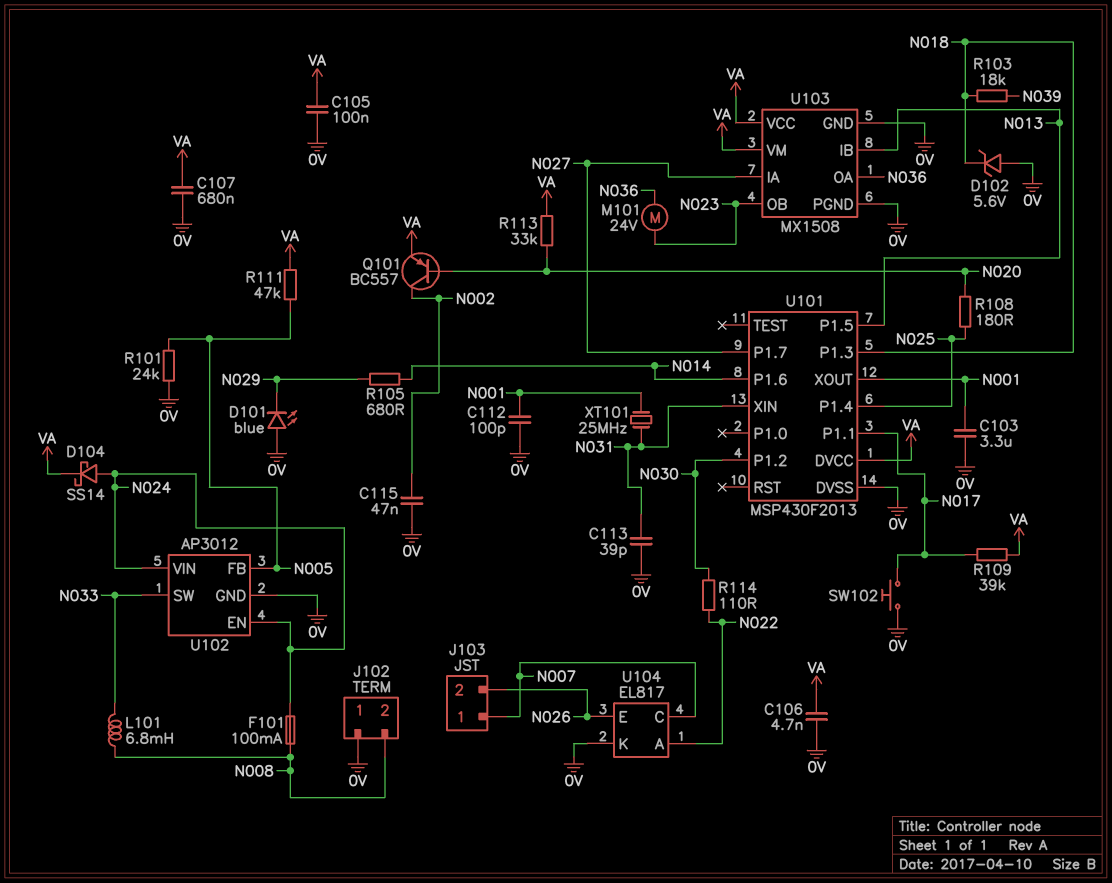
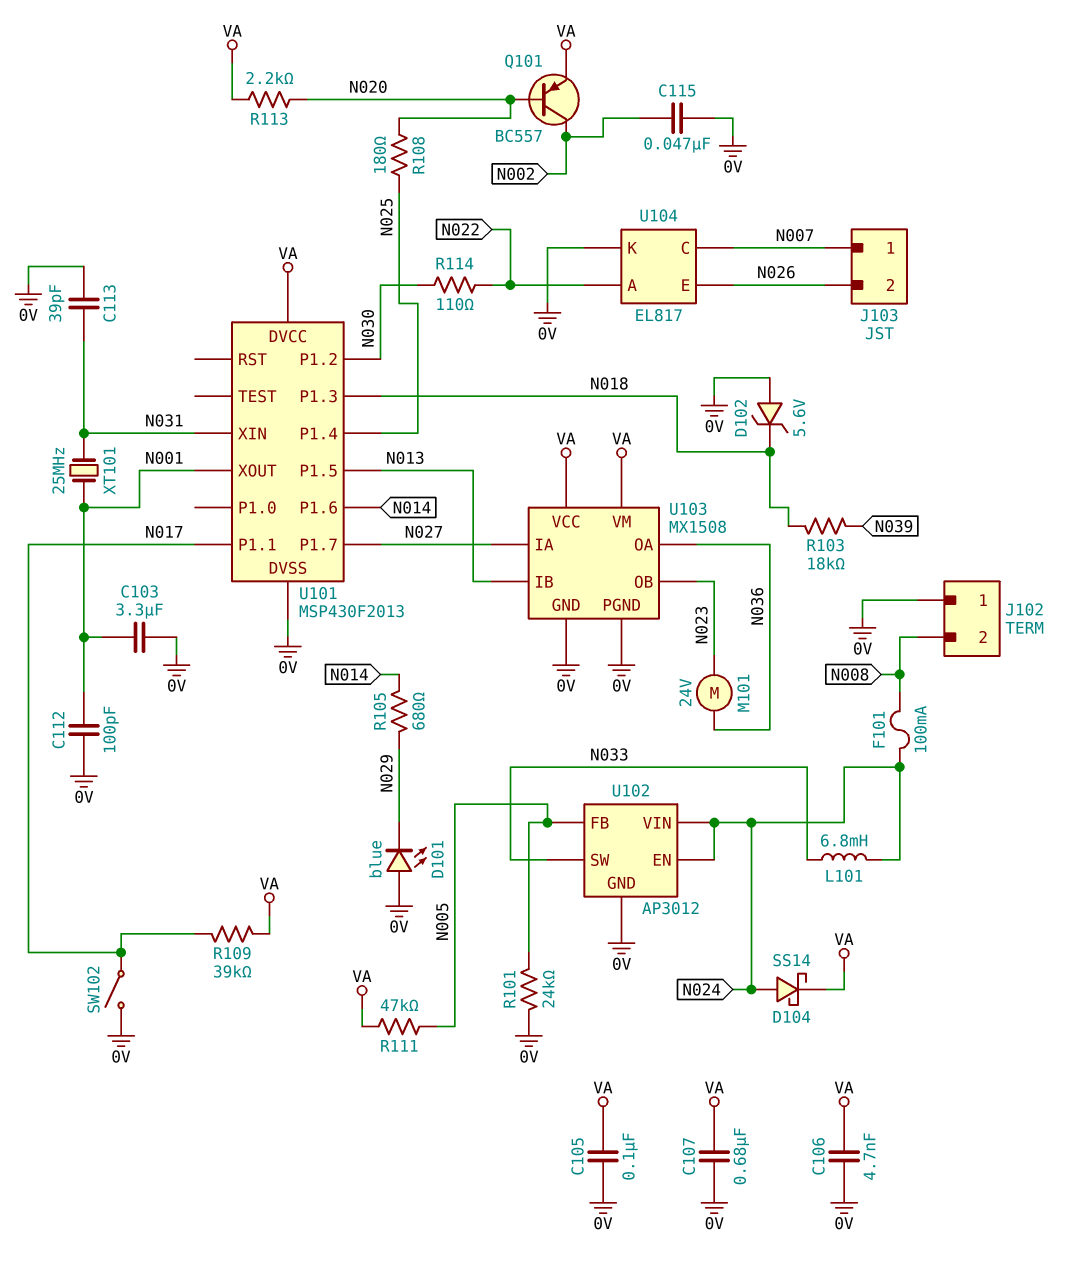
L101: 6.8mH (N008, N033) -> 6.8mH (N024, N033)
R113: 33k (N020, VA) -> 2.2k (N020, VA)
SW102: button (0V, N017) -> switch (0V, N017)

